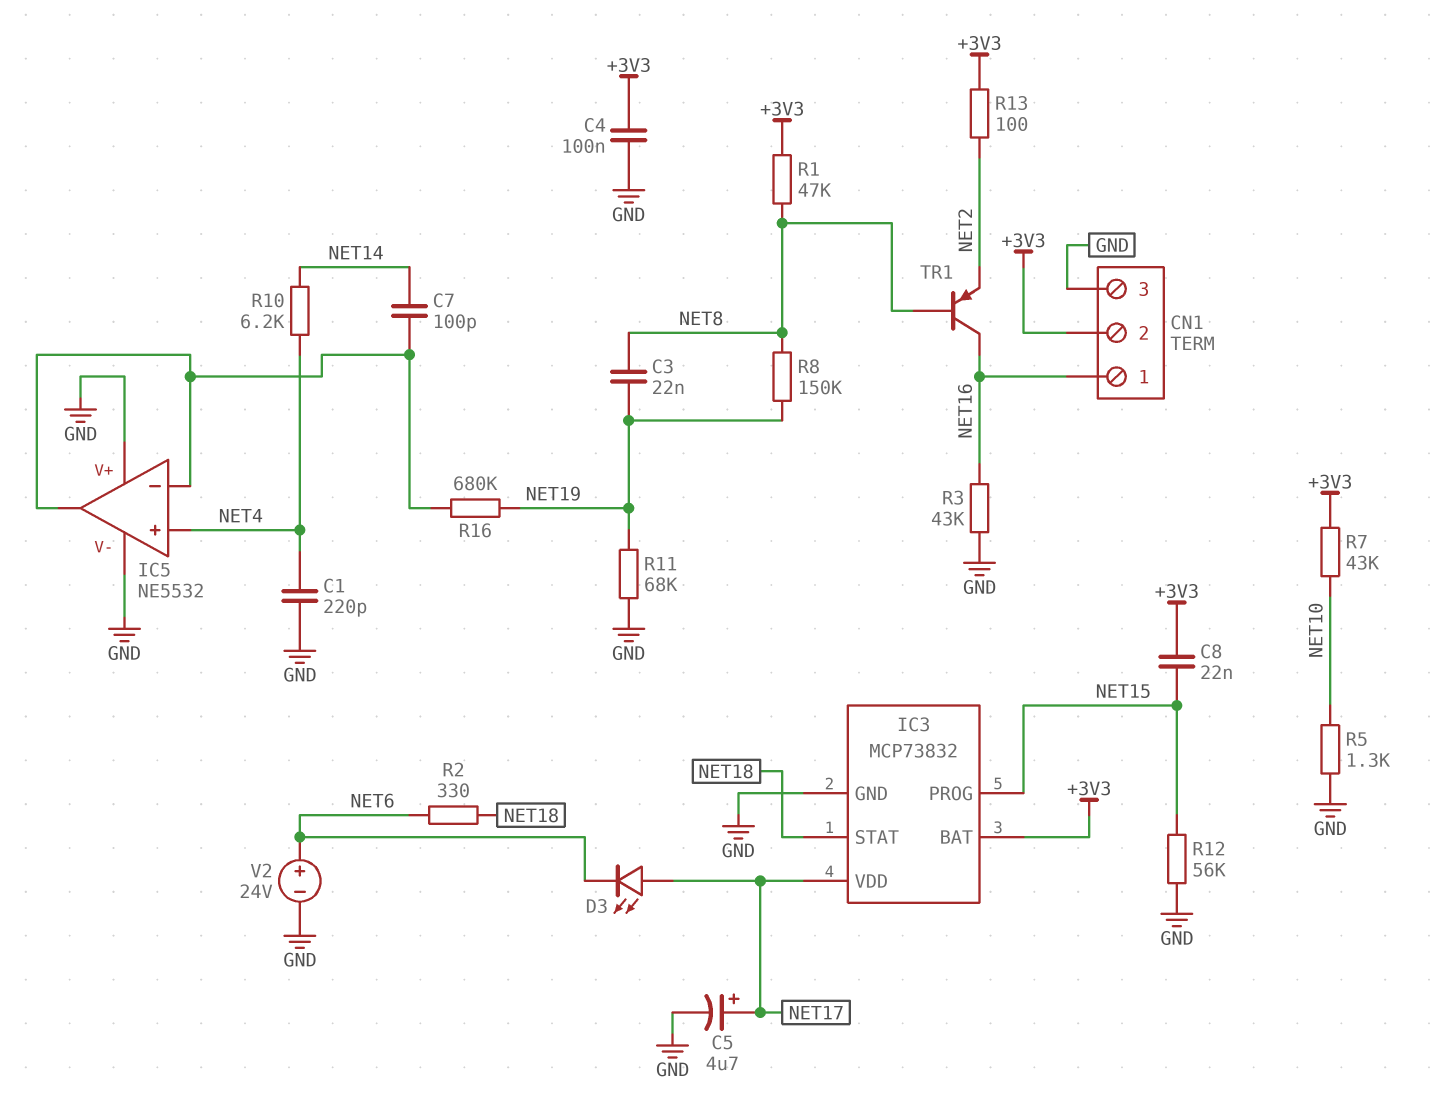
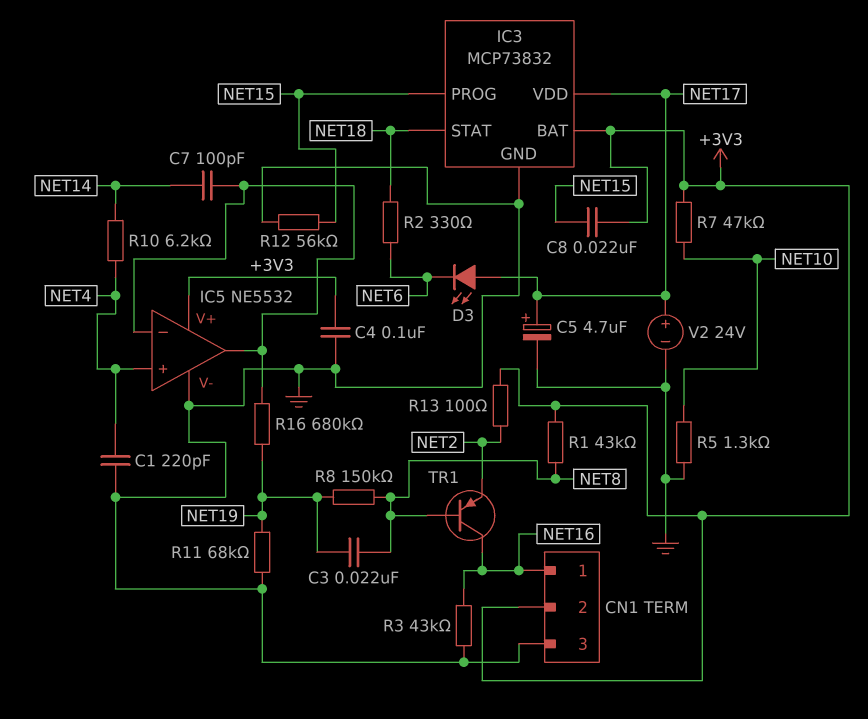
IC5 pin V+: GND -> +3V3
R1: 47k (+3V3, NET8) -> 43k (+3V3, NET8)
R7: 43k (+3V3, NET10) -> 47k (+3V3, NET10)
V2: 24V (plus NET6, minus GND) -> 24V (plus NET17, minus GND)

